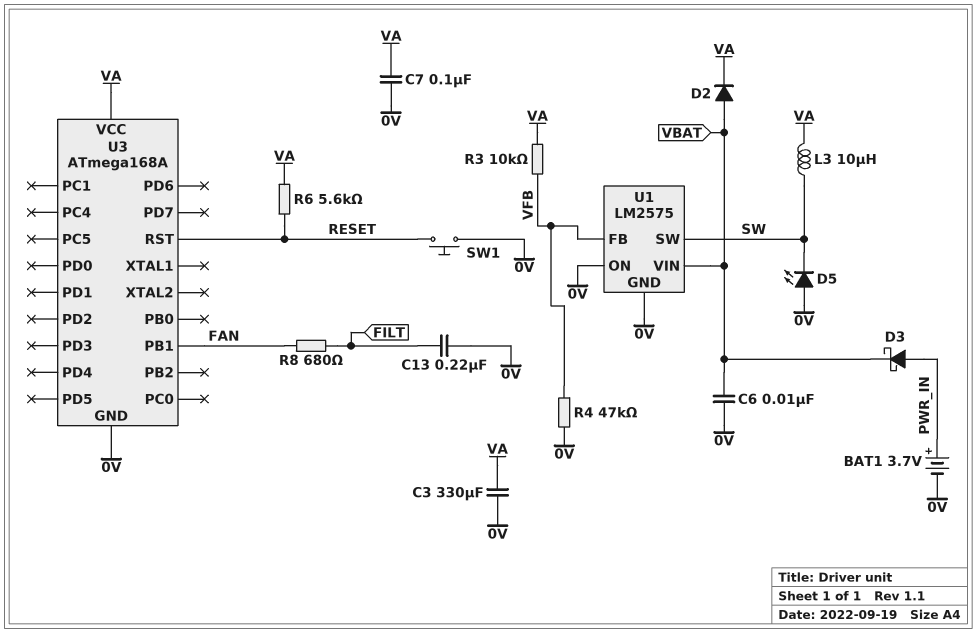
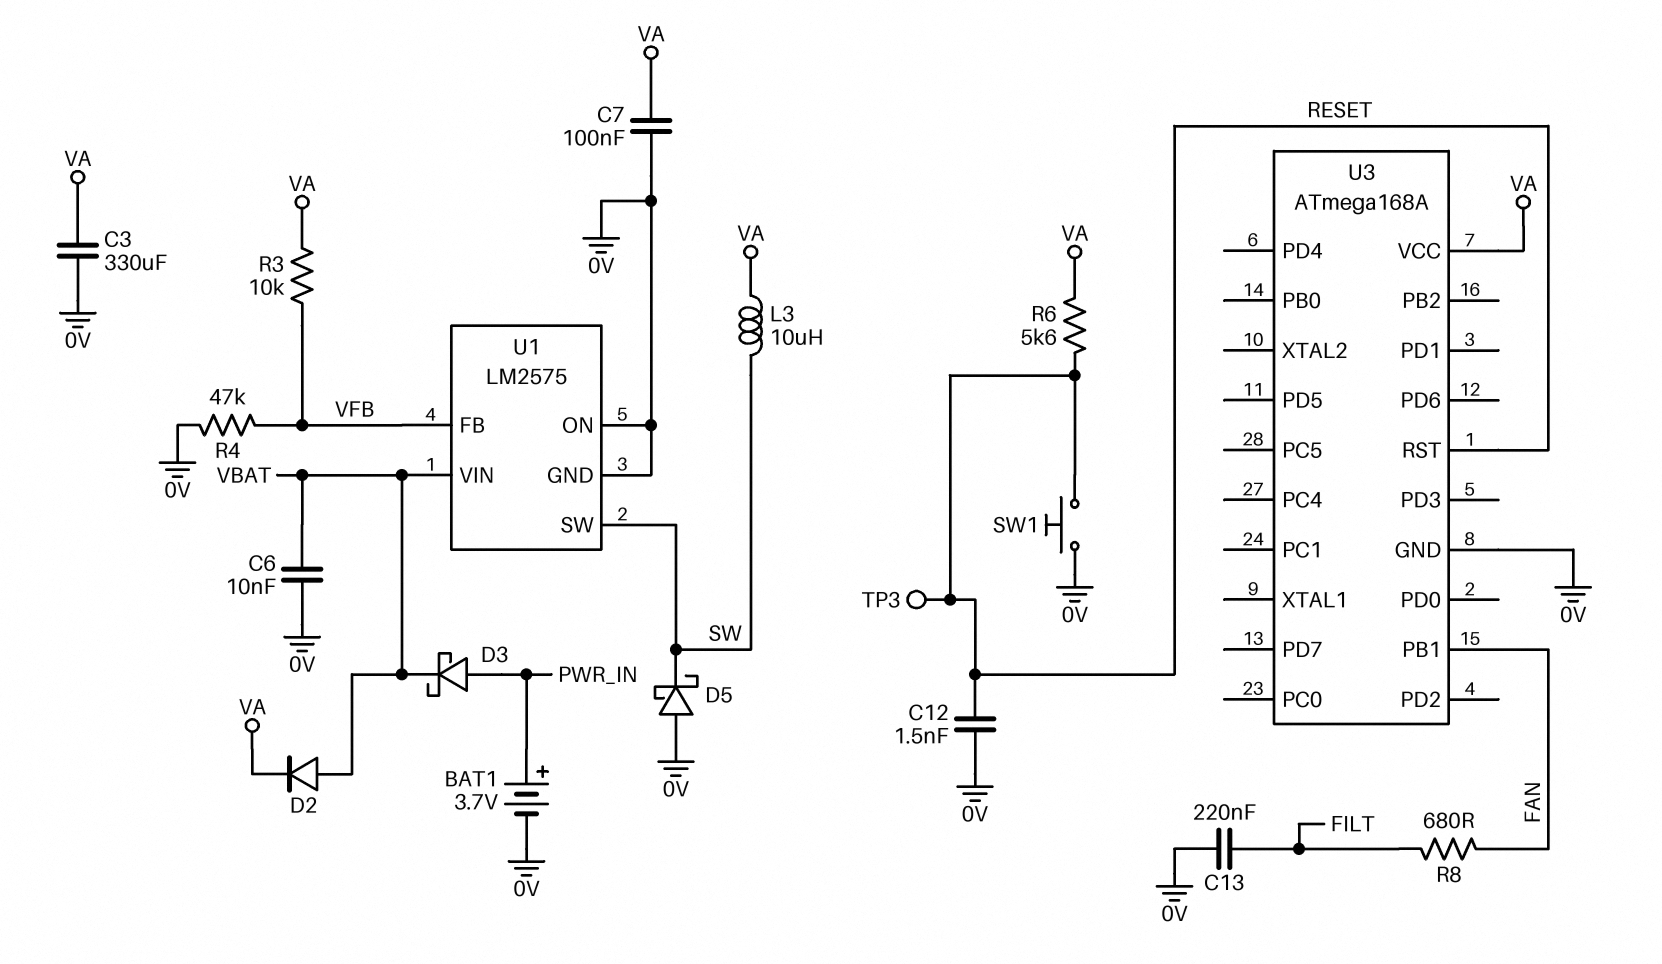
C12: none -> 1.5nF (0V, RESET)
D5: LED (A 0V, K SW) -> schottky (A 0V, K SW)
TP3: none -> test point (RESET)

